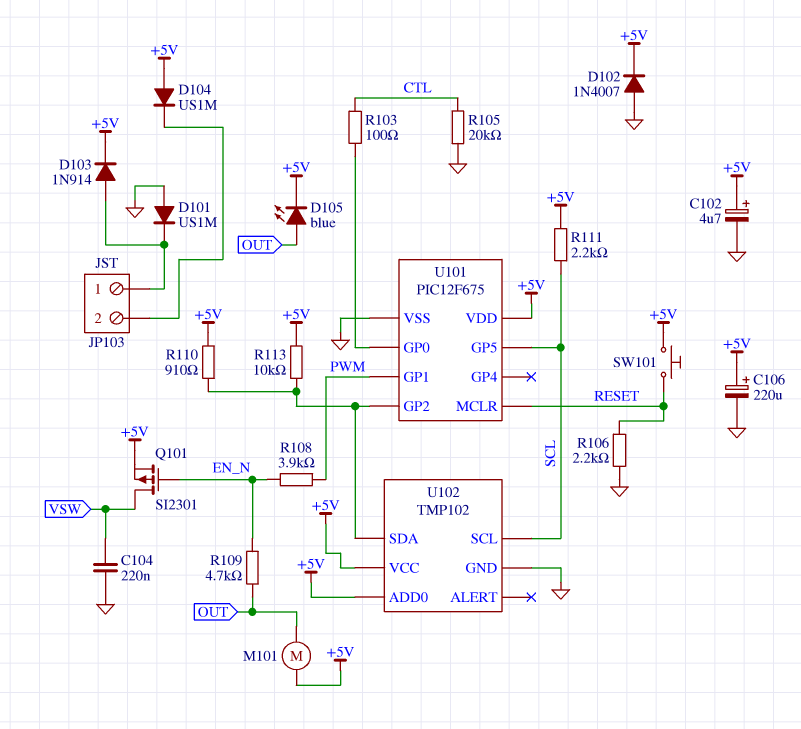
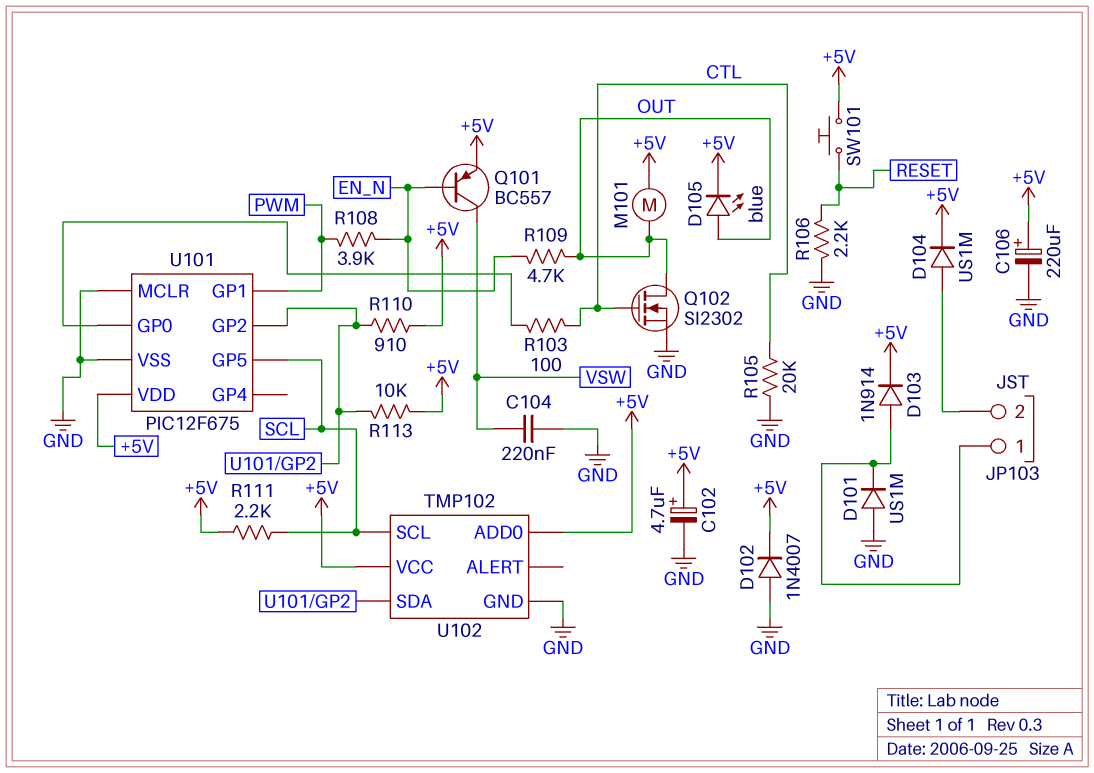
D104: diode US1M (A +5V, K JP103/2) -> diode US1M (A JP103/2, K +5V)
Q101: PMOS SI2301 (G EN_N, D VSW, S +5V) -> PNP BC557 (B EN_N, C VSW, E +5V)
Q102: none -> NMOS SI2302 (G CTL, D OUT, S GND)
U101 pin MCLR: RESET -> GND

